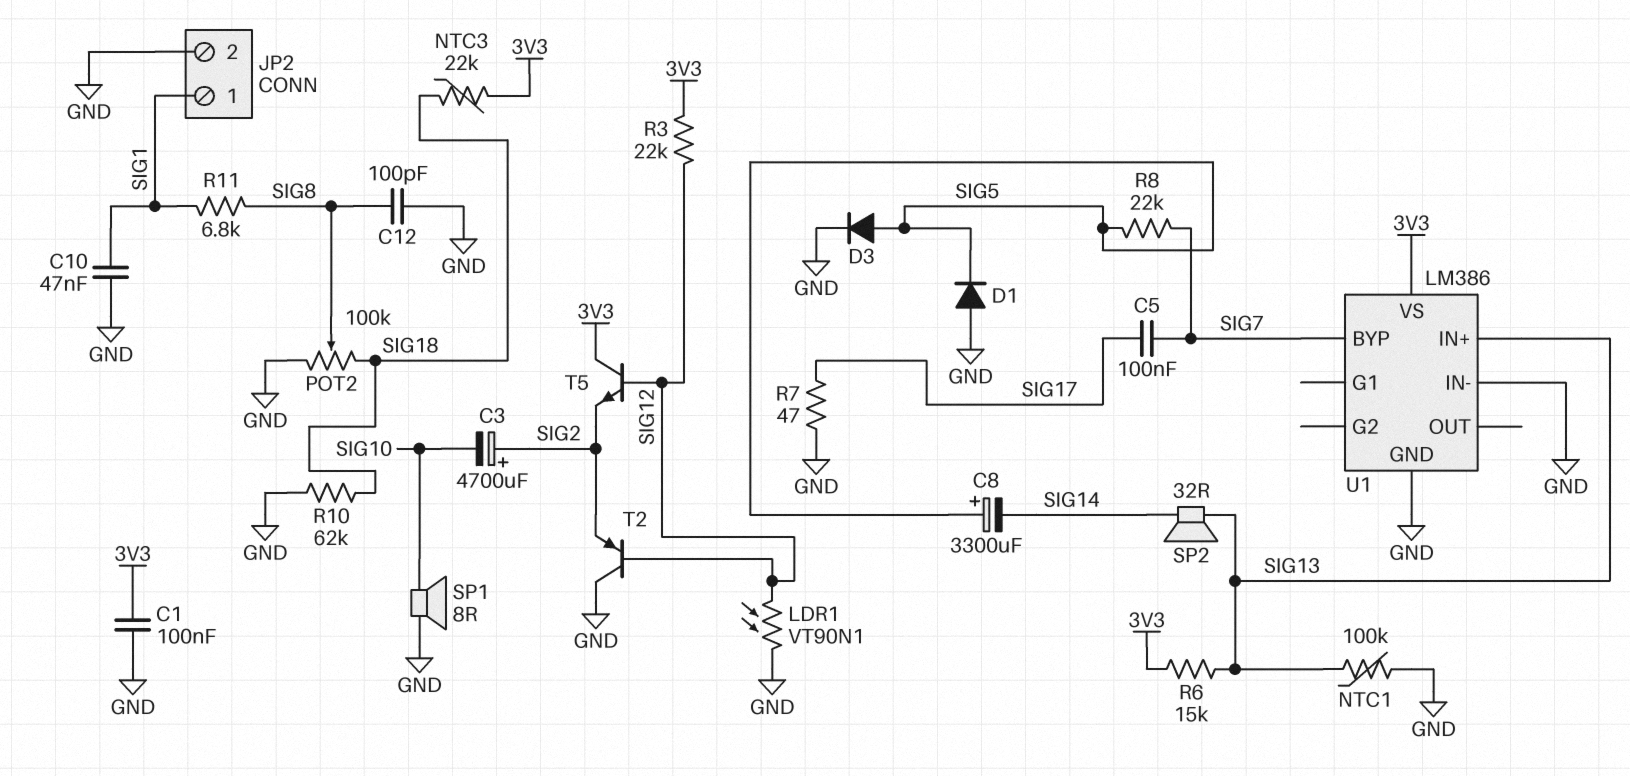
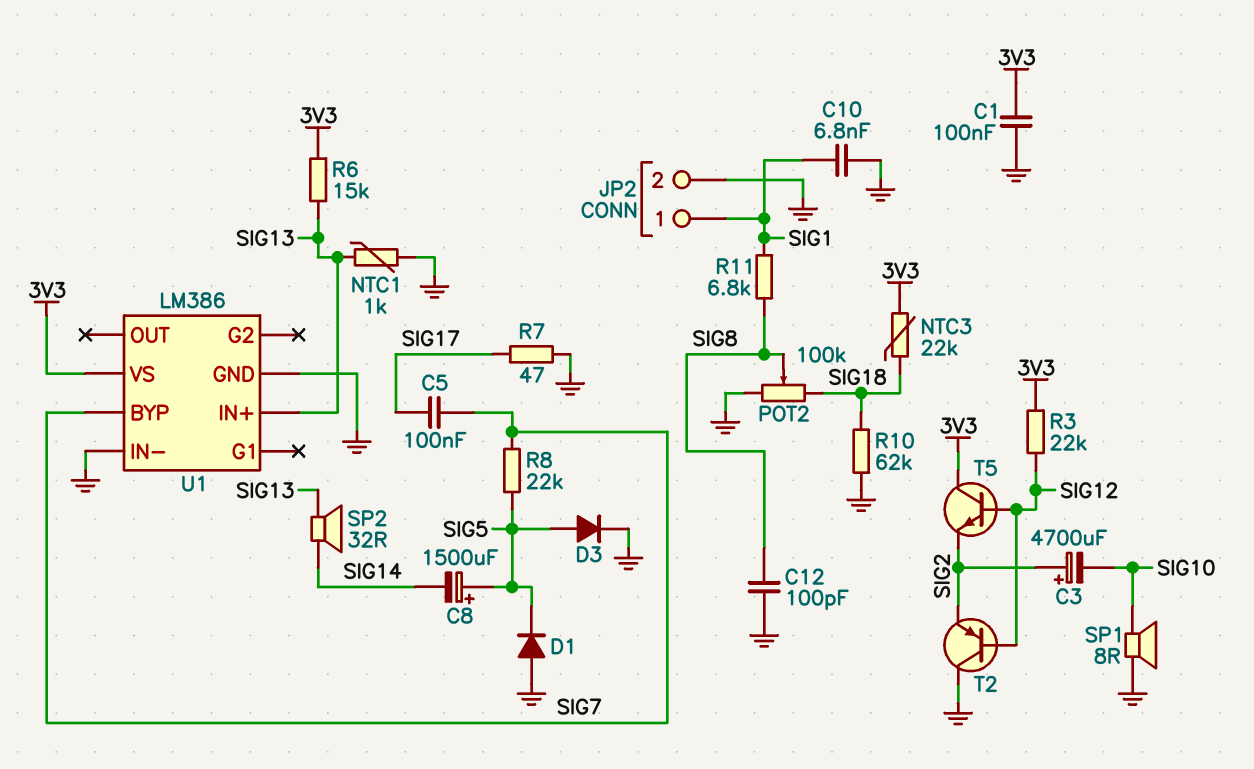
C8: 3300uF (plus SIG5, minus SIG14) -> 1500uF (plus SIG5, minus SIG14)
C10: 47nF (GND, SIG1) -> 6.8nF (GND, SIG1)
LDR1: VT90N1 (GND, SIG12) -> none
NTC1: 100k (GND, SIG13) -> 1k (GND, SIG13)

